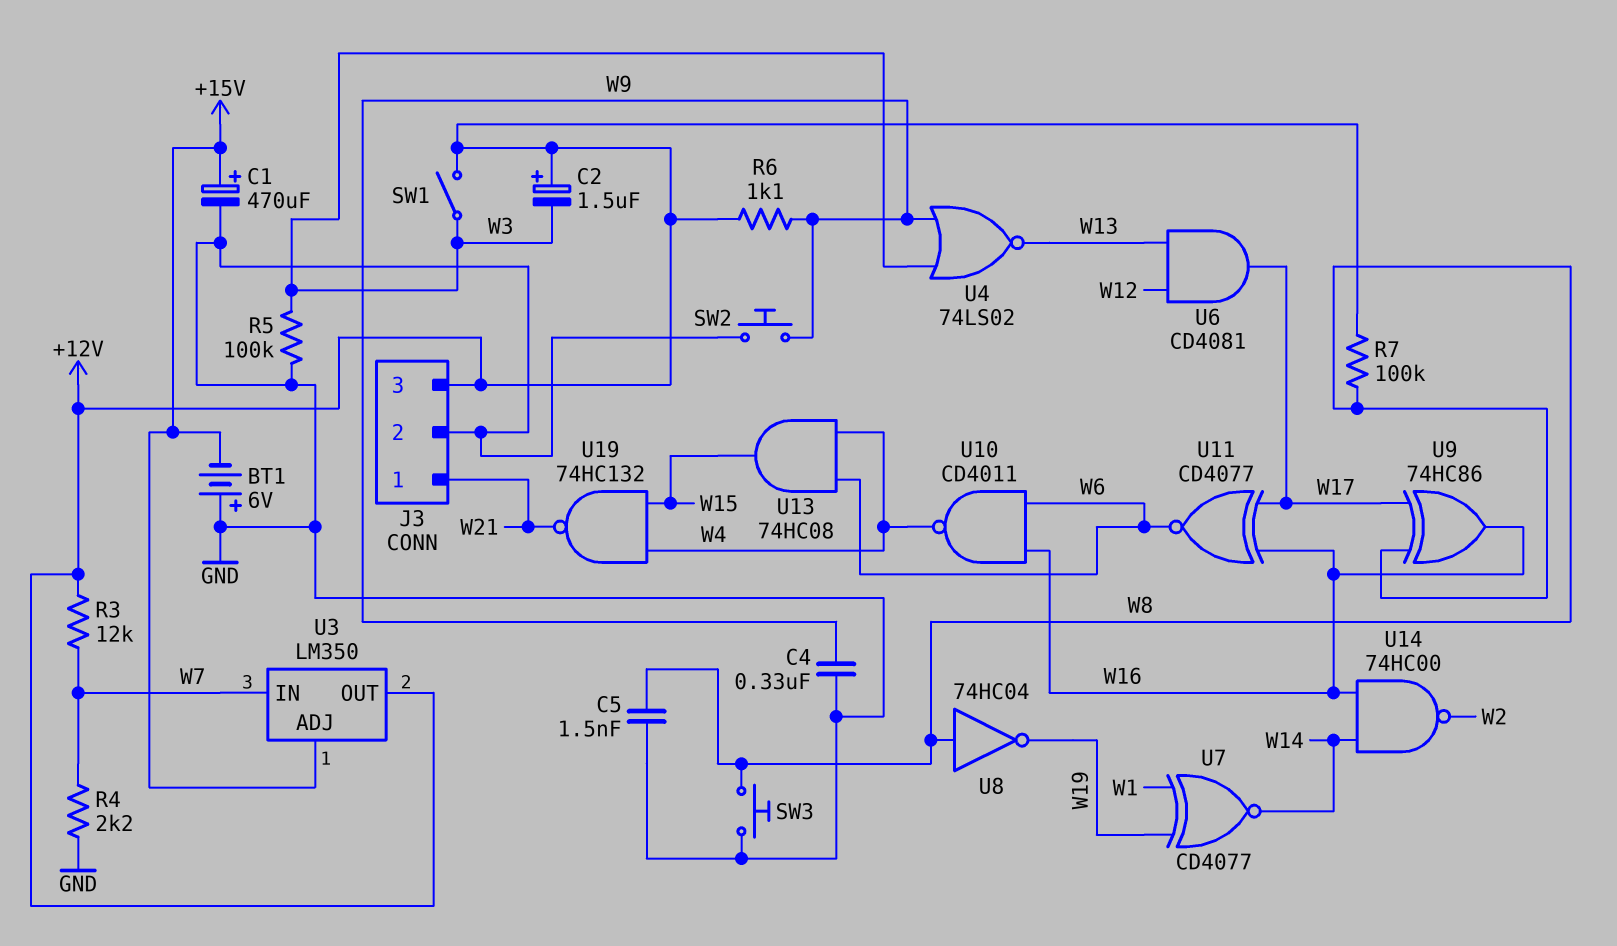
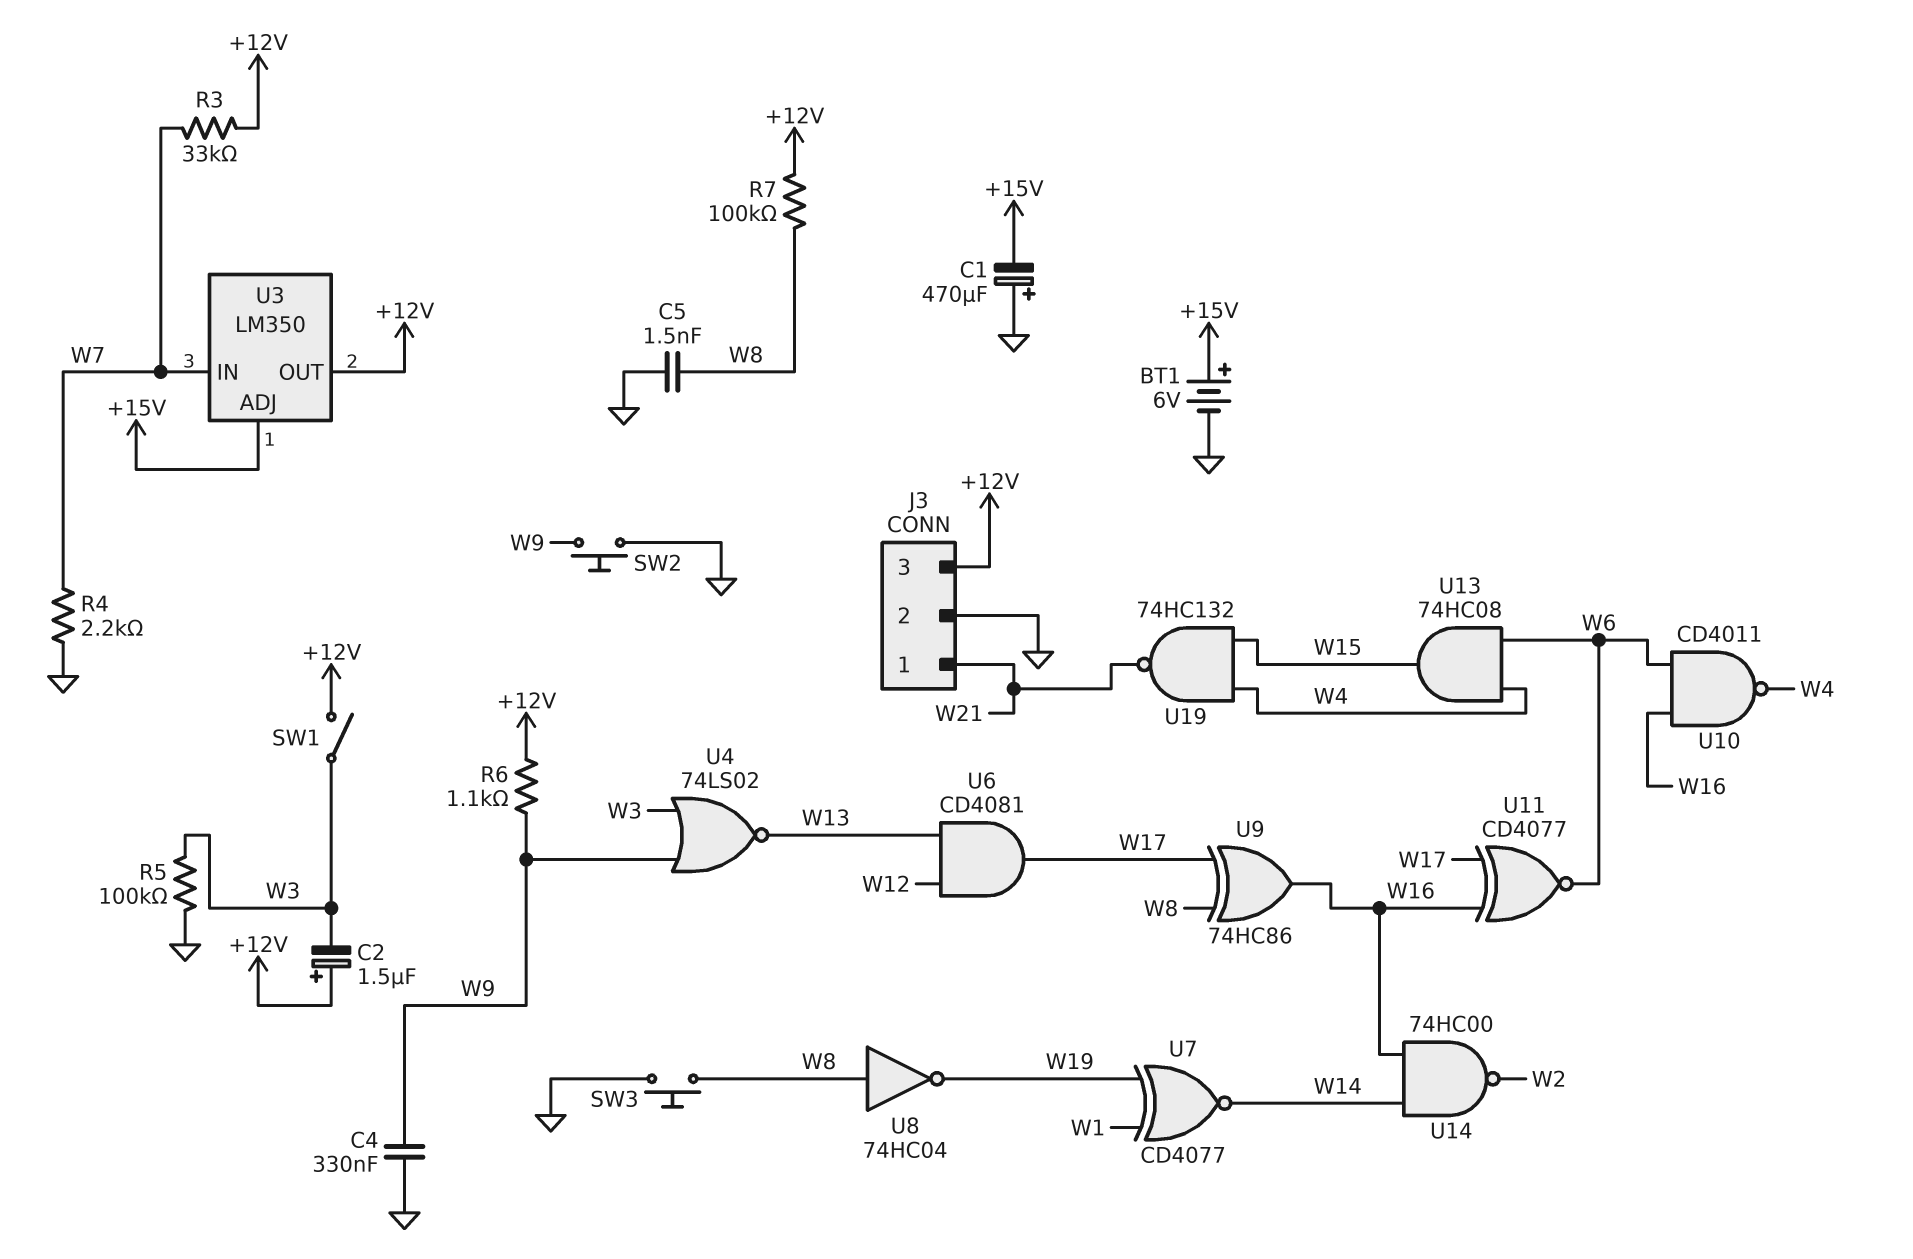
BT1: 6V (plus GND, minus +15V) -> 6V (plus +15V, minus GND)
C1: 470uF (plus +15V, minus GND) -> 470uF (plus GND, minus +15V)
R3: 12k (+12V, W7) -> 33k (+12V, W7)

